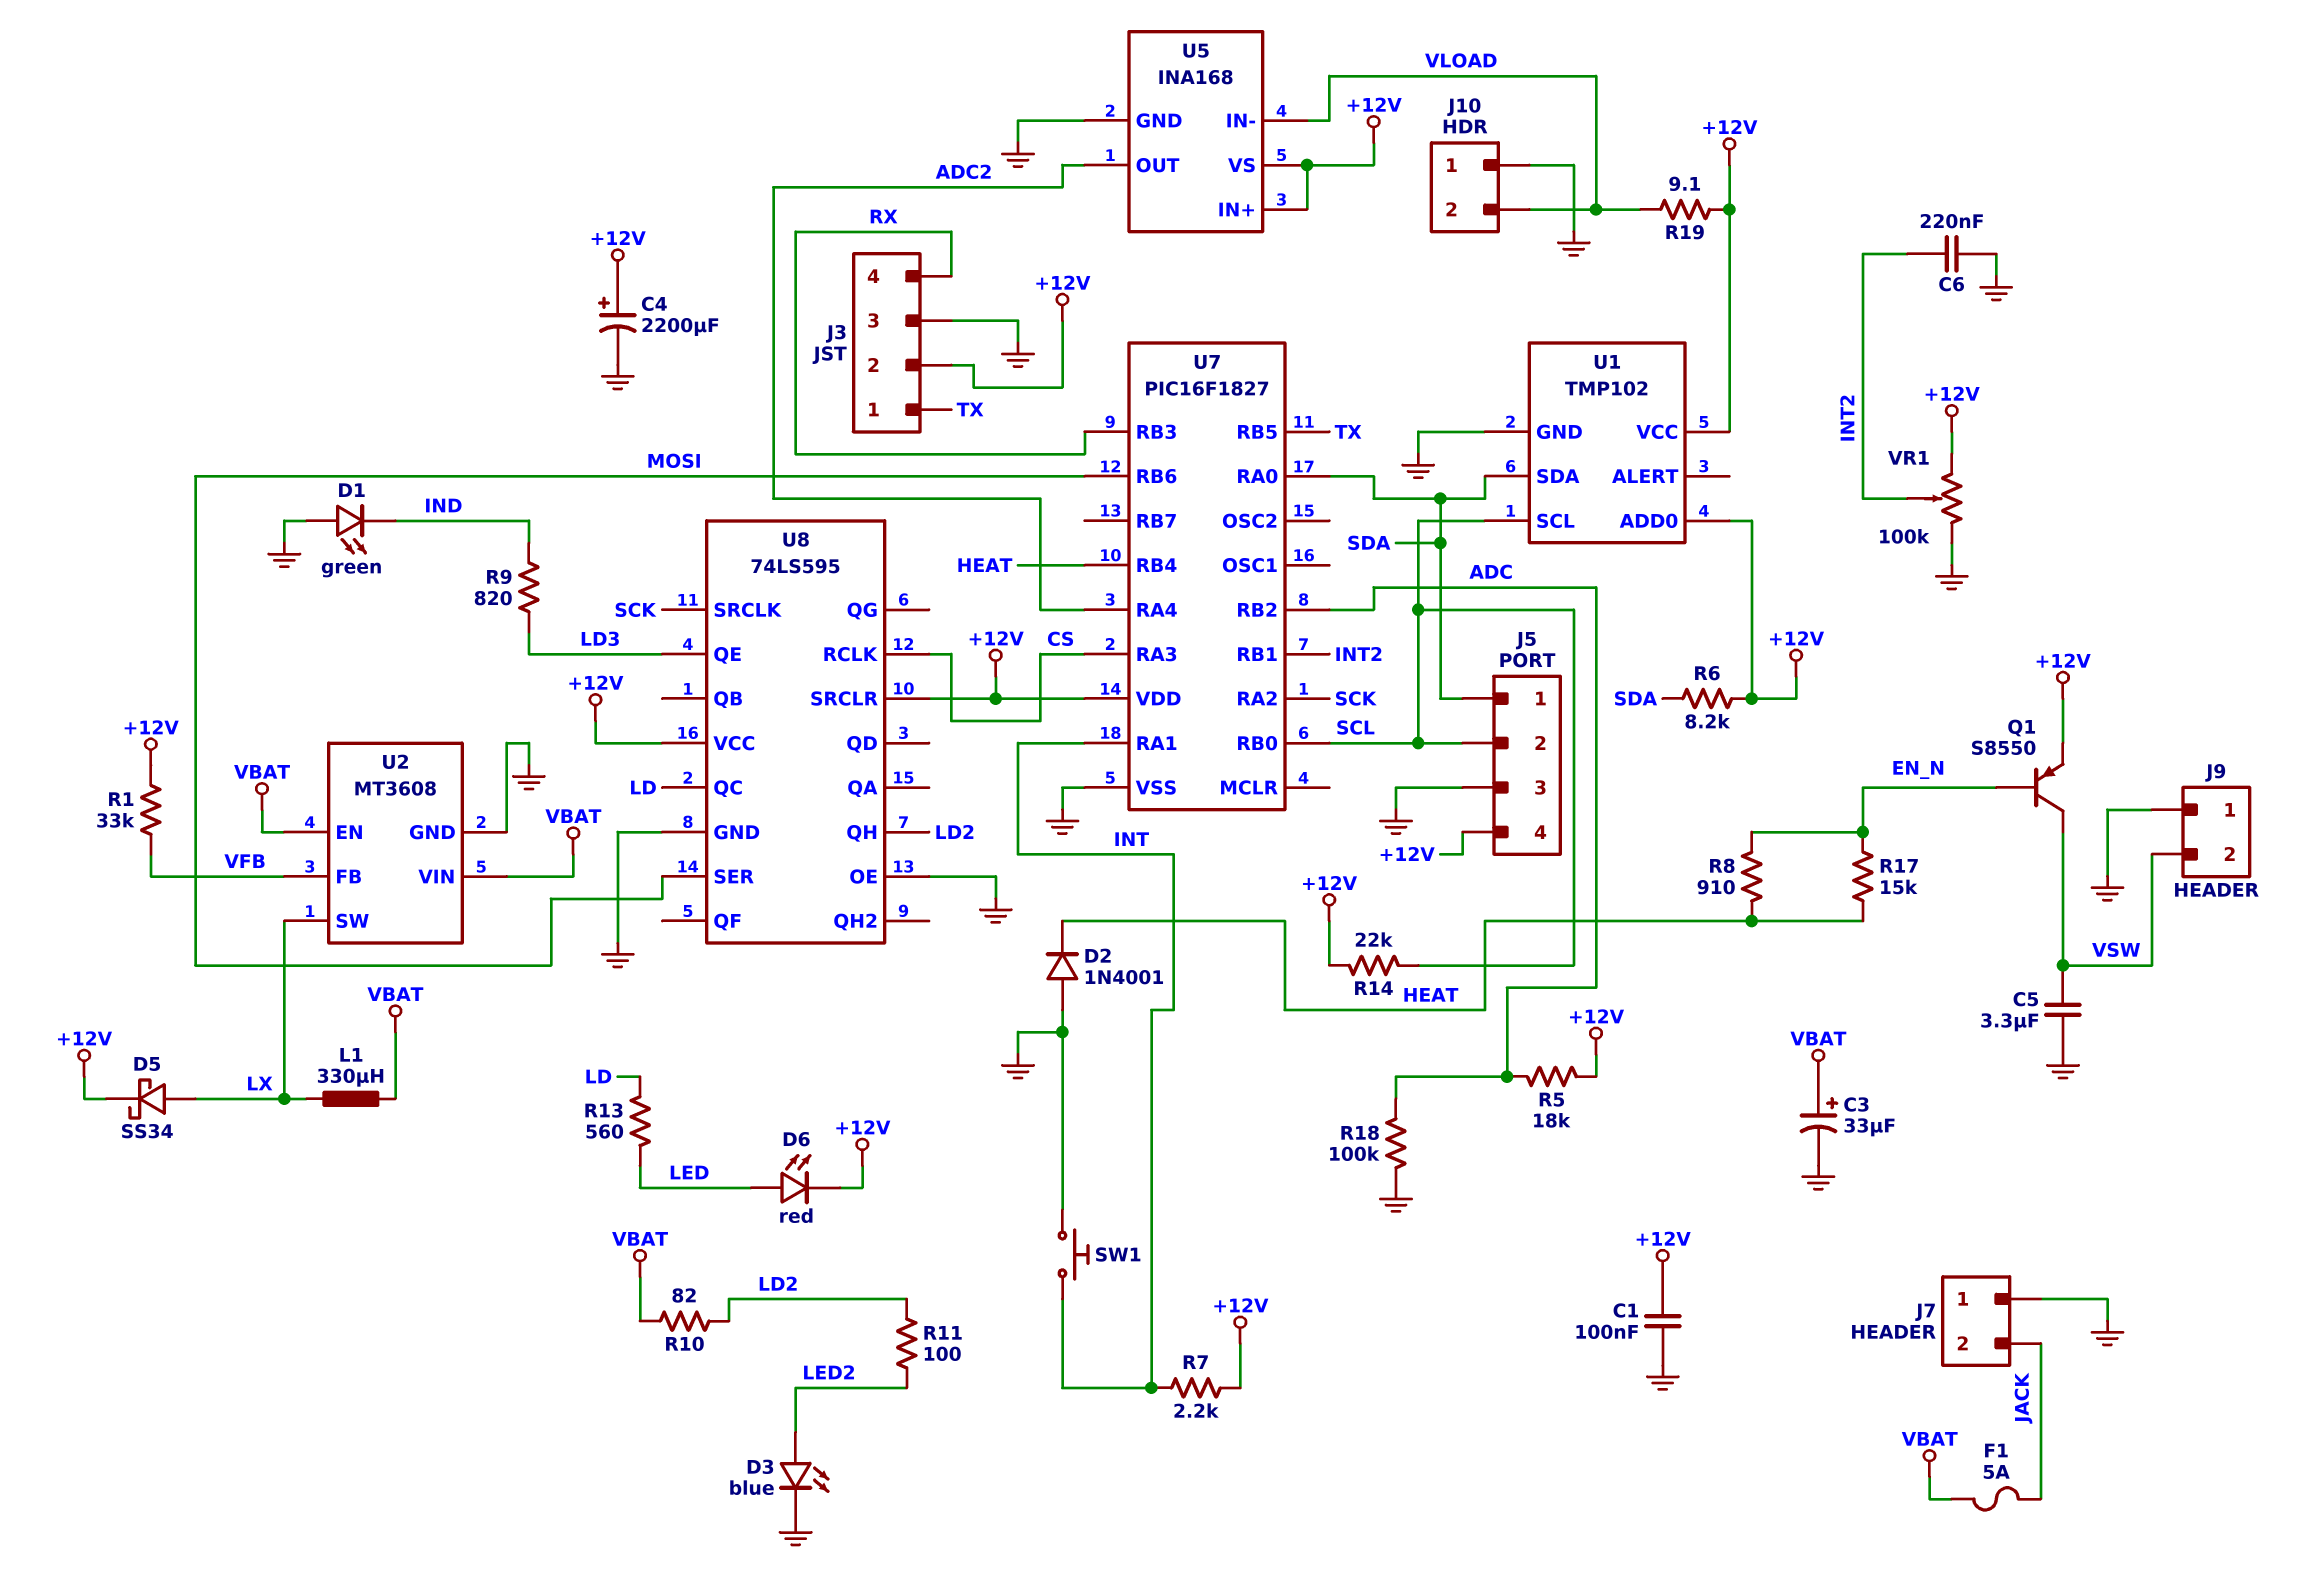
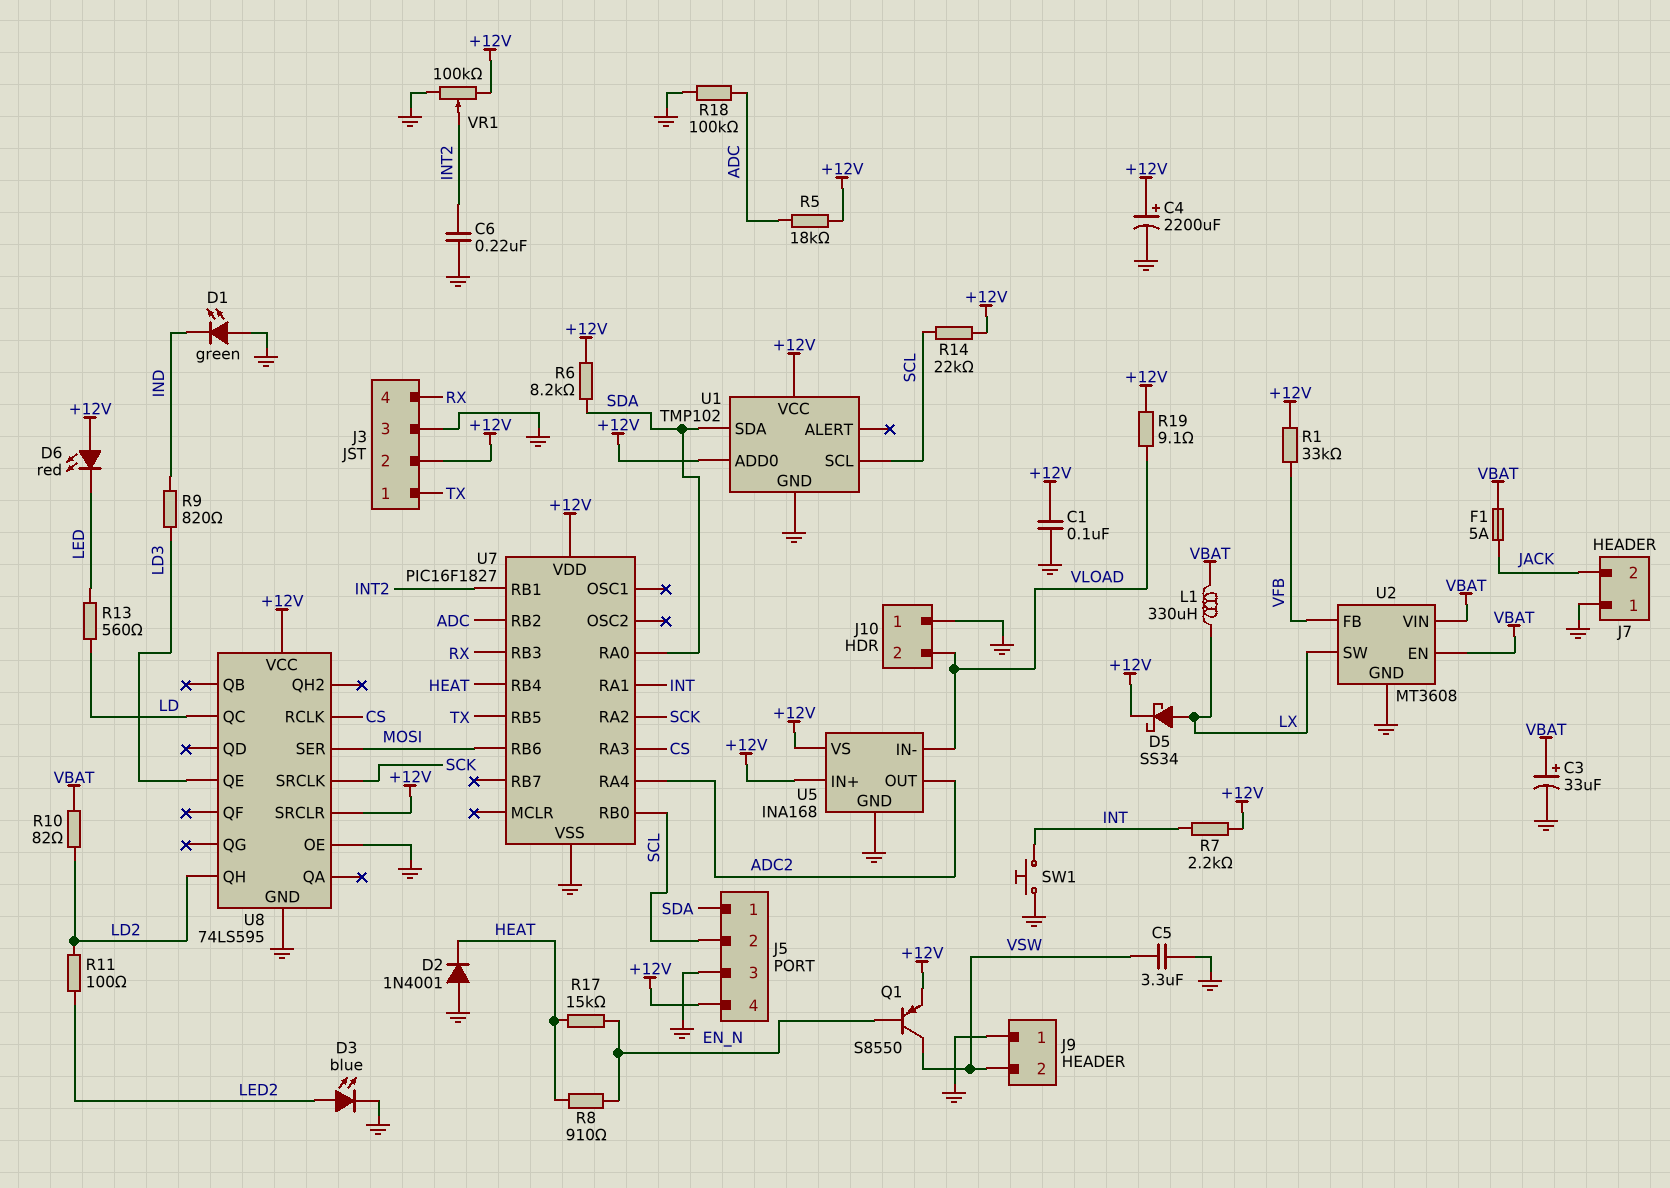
D6: LED red (A LED, K +12V) -> LED red (A +12V, K LED)

